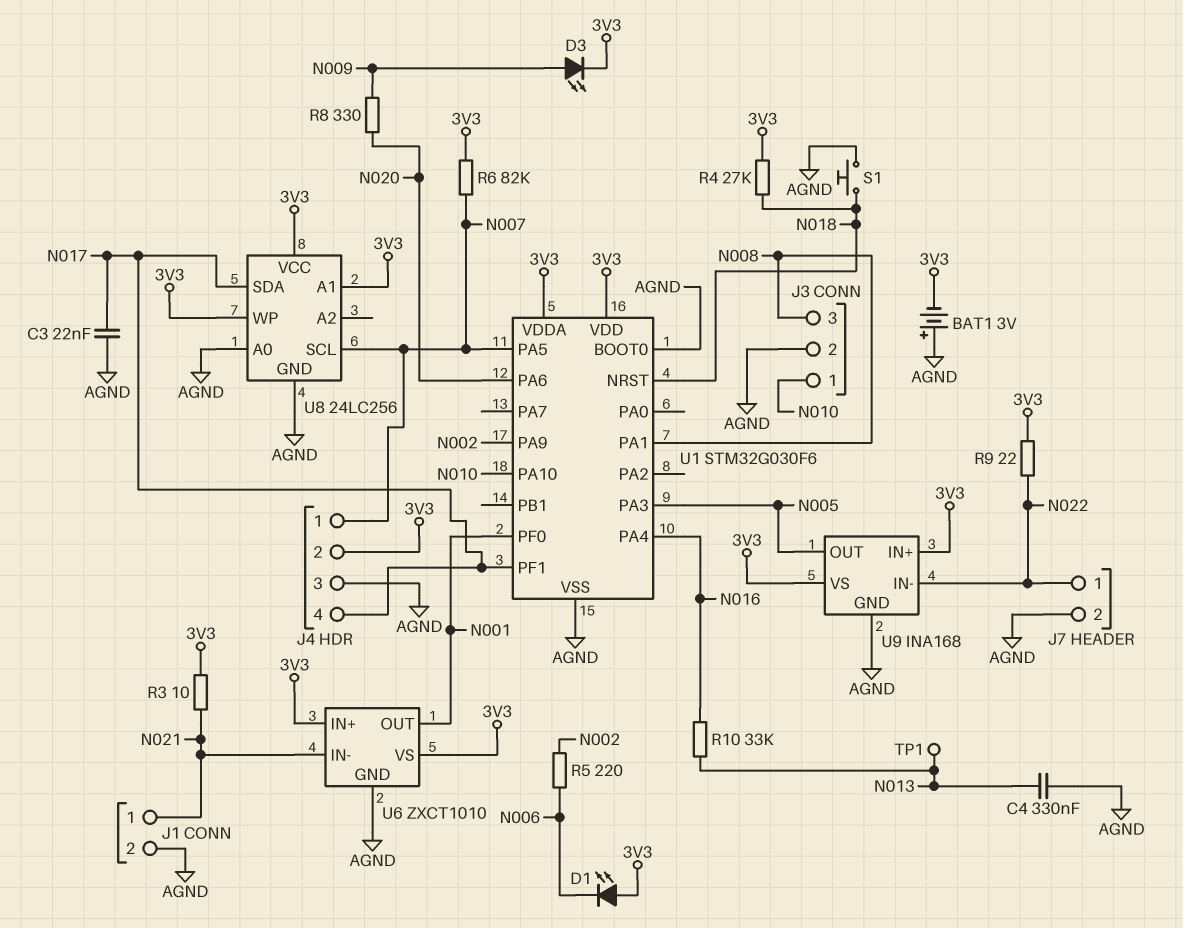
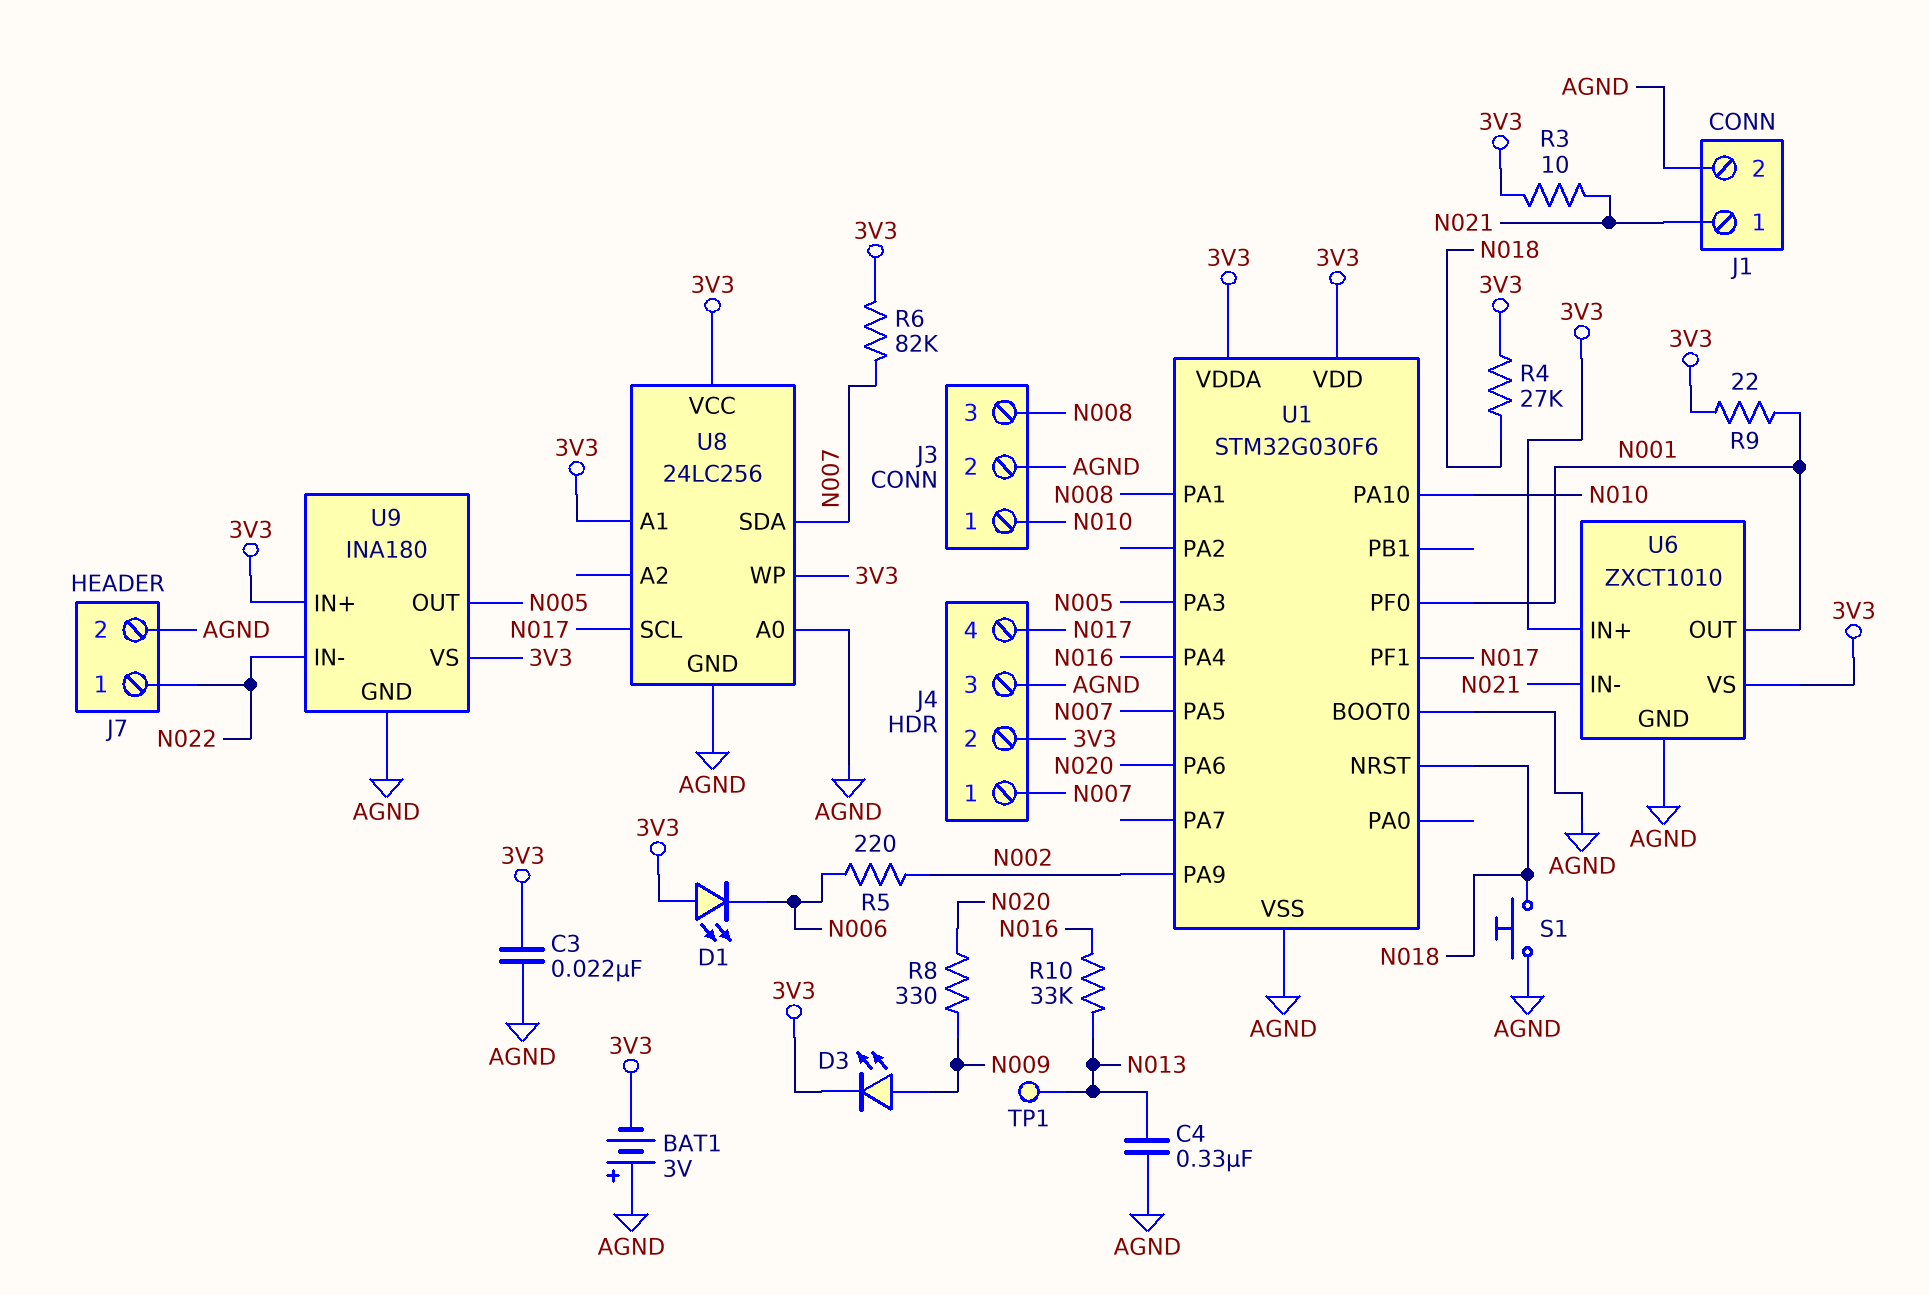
C3: 22nF (AGND, N017) -> 22nF (3V3, AGND)
R9: 22 (3V3, N022) -> 22 (3V3, N001)
U8 pin SCL: N007 -> N017
U8 pin SDA: N017 -> N007
U9: INA168 -> INA180

